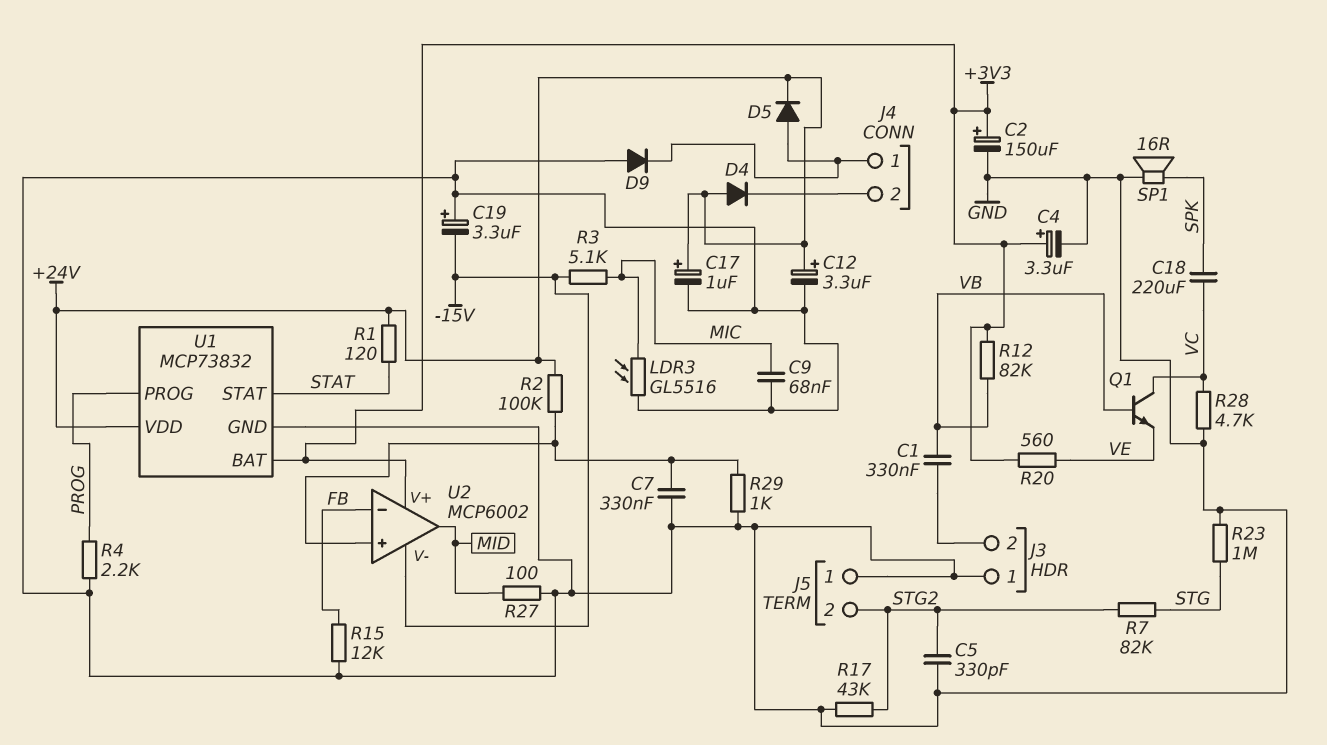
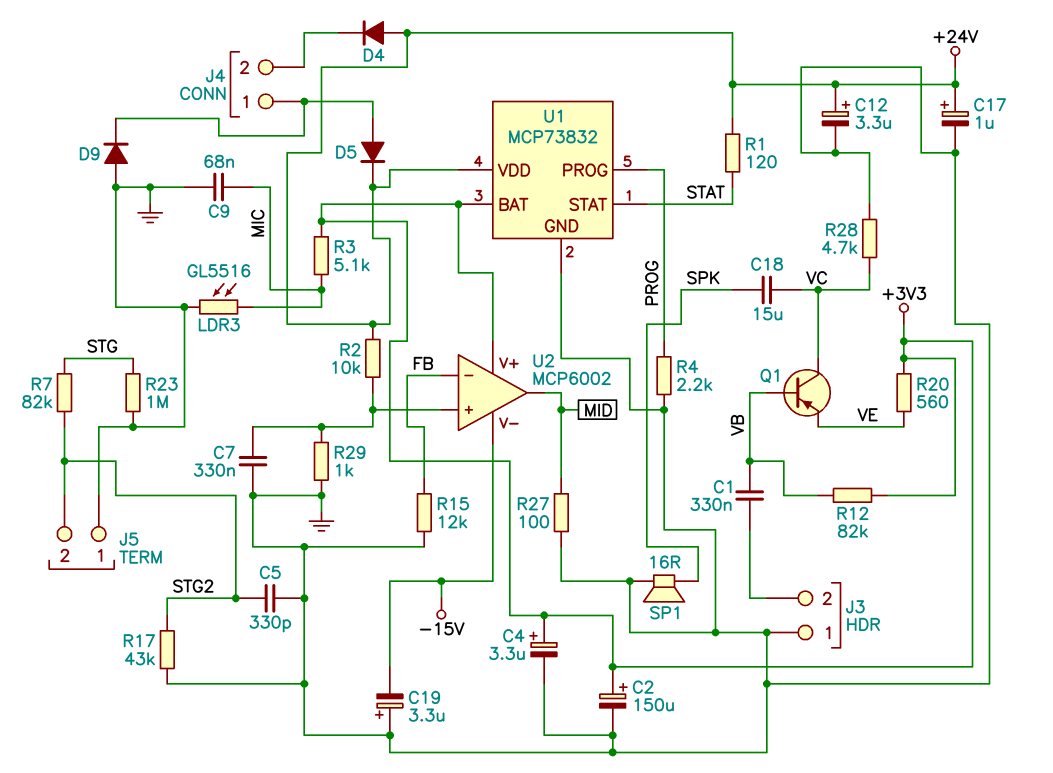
C18: 220uF (SPK, VC) -> 15uF (SPK, VC)
Q1: NPN (B VB, C VC, E VE) -> PNP (B VB, C VC, E VE)
R2: 100k (+24V, U2/in+) -> 10k (+24V, U2/in+)
R3: 5.1k (-15V, MIC) -> 5.1k (+3V3, MIC)

